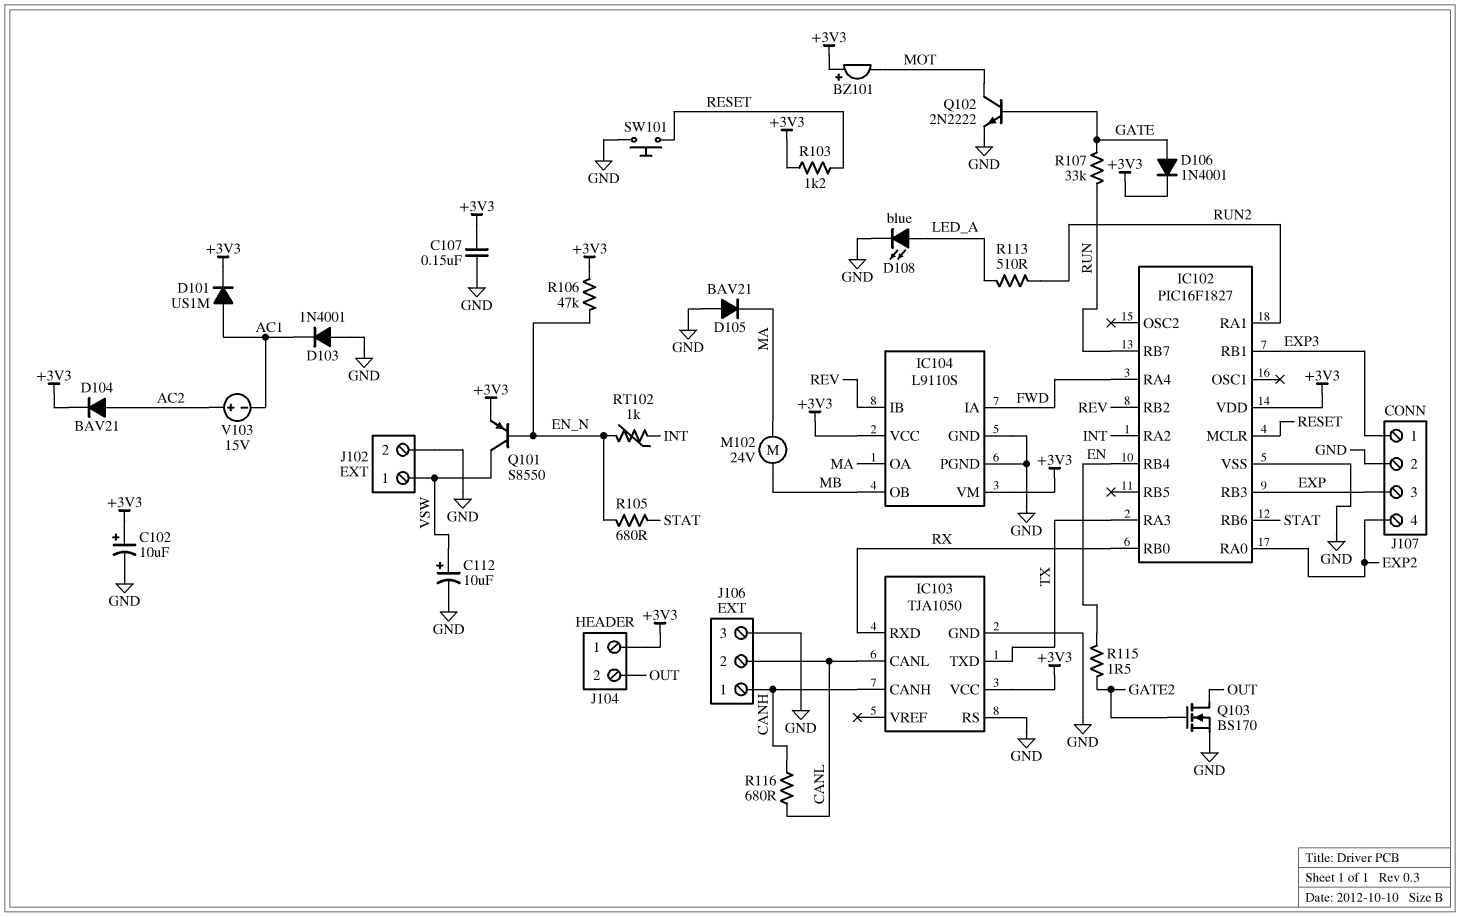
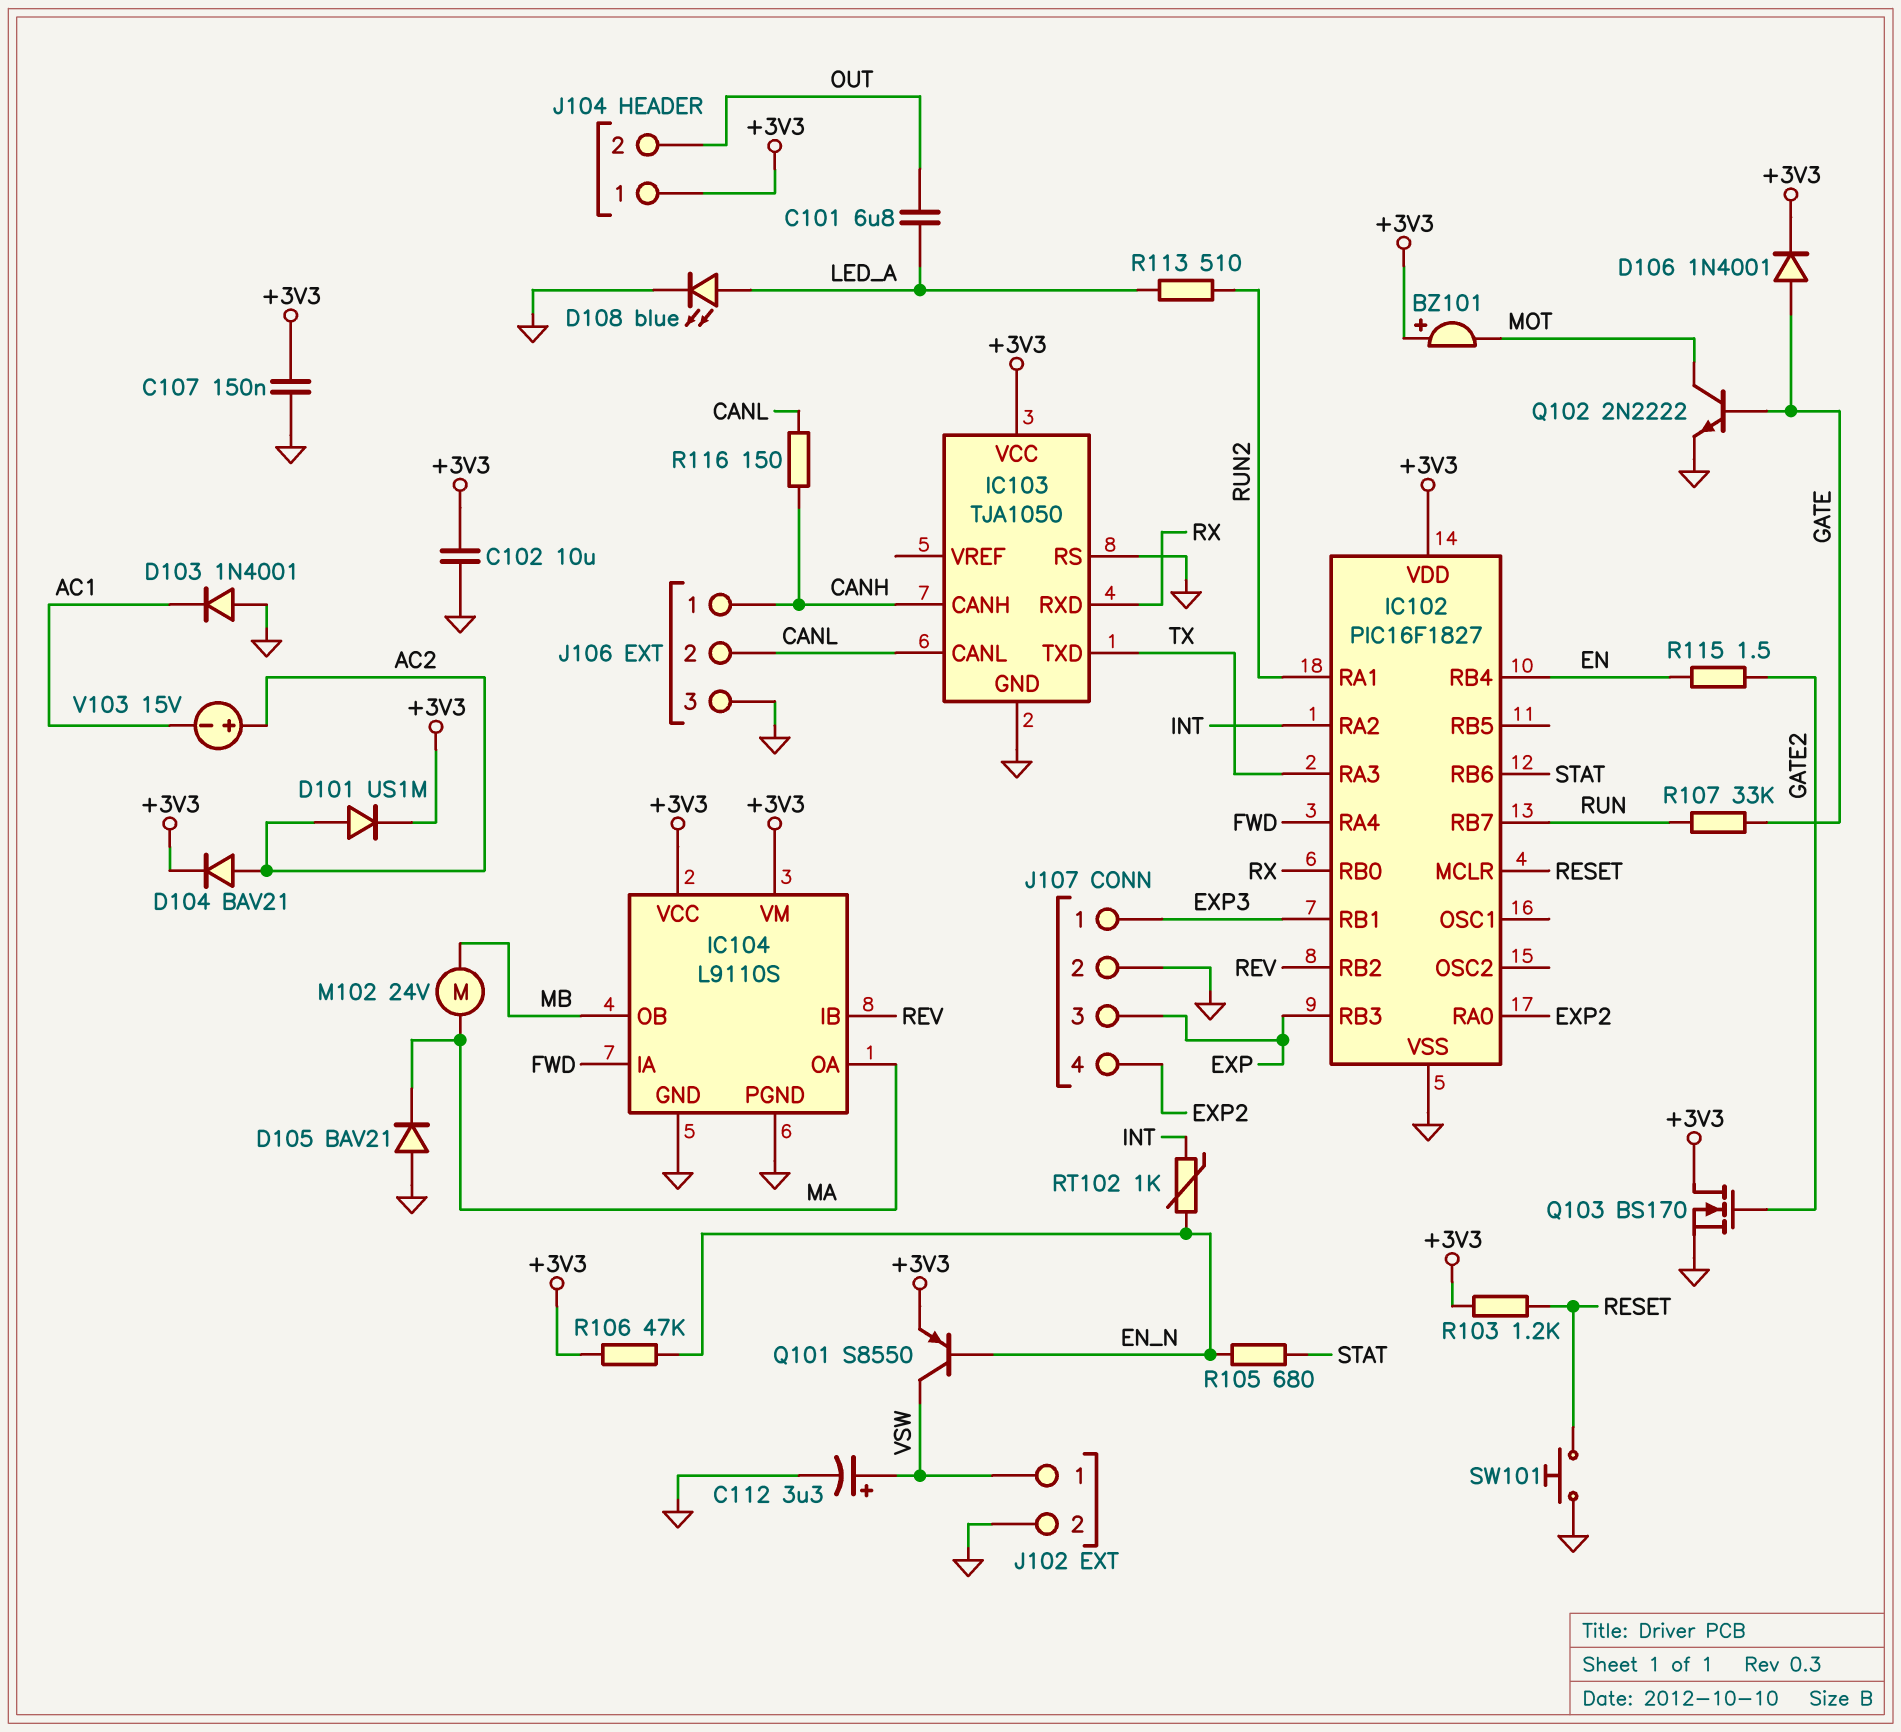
C101: none -> 6.8uF (LED_A, OUT)
C102: 10uF (plus +3V3, minus GND) -> 10uF (+3V3, GND)
C112: 10uF (plus VSW, minus GND) -> 3.3uF (plus VSW, minus GND)
D101: diode US1M (A AC1, K +3V3) -> diode US1M (A AC2, K +3V3)
Q103: NMOS BS170 (G GATE2, D OUT, S GND) -> NMOS BS170 (G GATE2, D +3V3, S GND)
R116: 680 (CANH, CANL) -> 150 (CANH, CANL)

